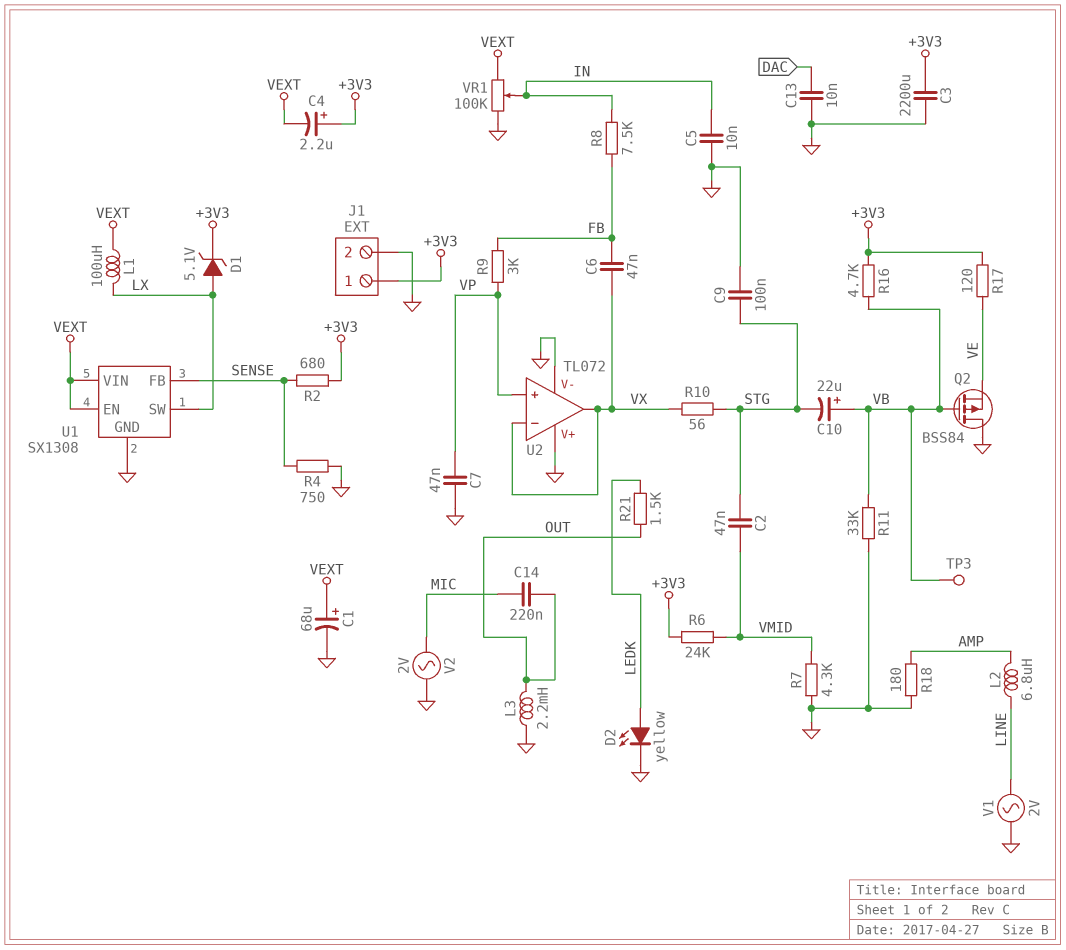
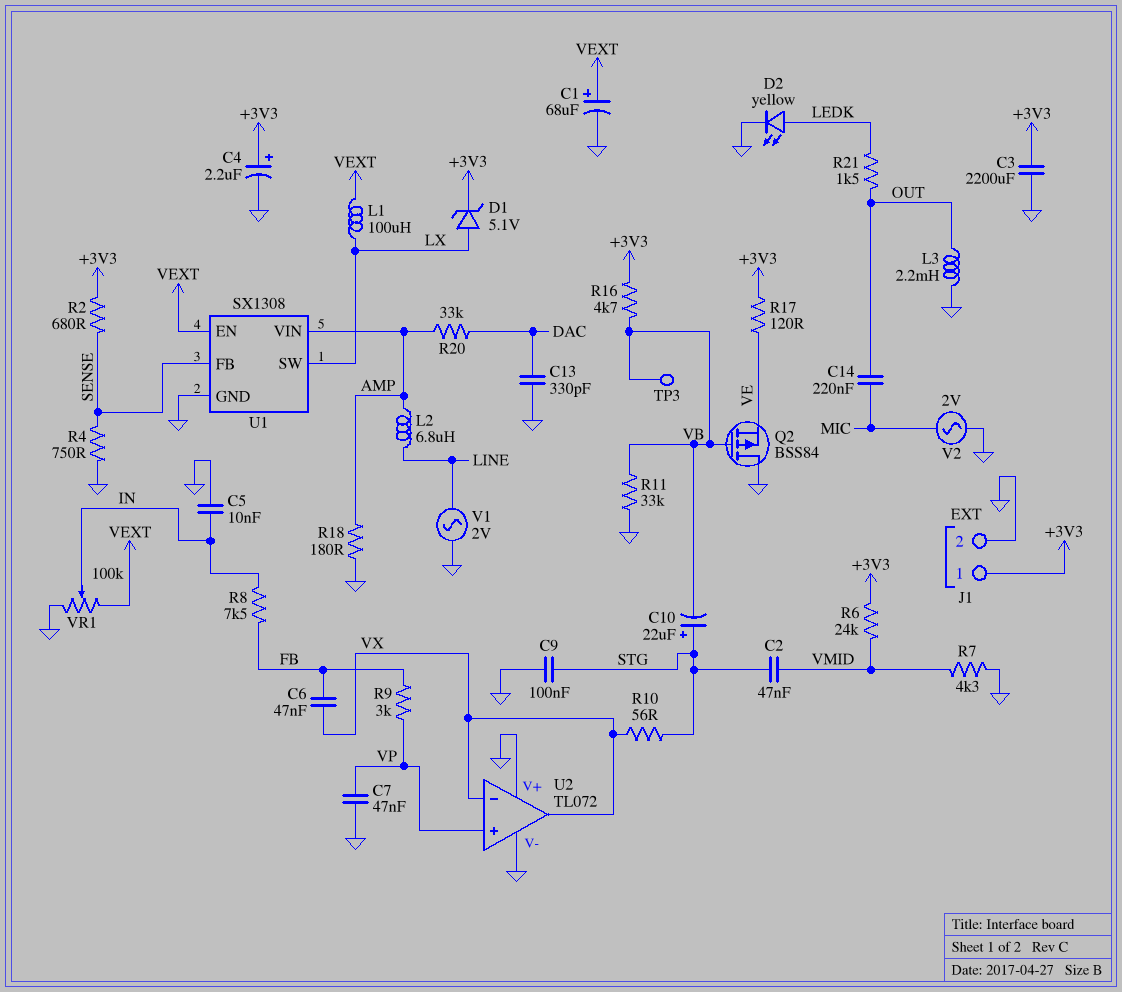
C4: 2.2uF (plus +3V3, minus VEXT) -> 2.2uF (plus +3V3, minus GND)
C10: 22uF (plus VB, minus STG) -> 22uF (plus STG, minus VB)
C13: 10nF (DAC, GND) -> 330pF (DAC, GND)
R20: none -> 33k (AMP, DAC)
U1 pin VIN: VEXT -> AMP

